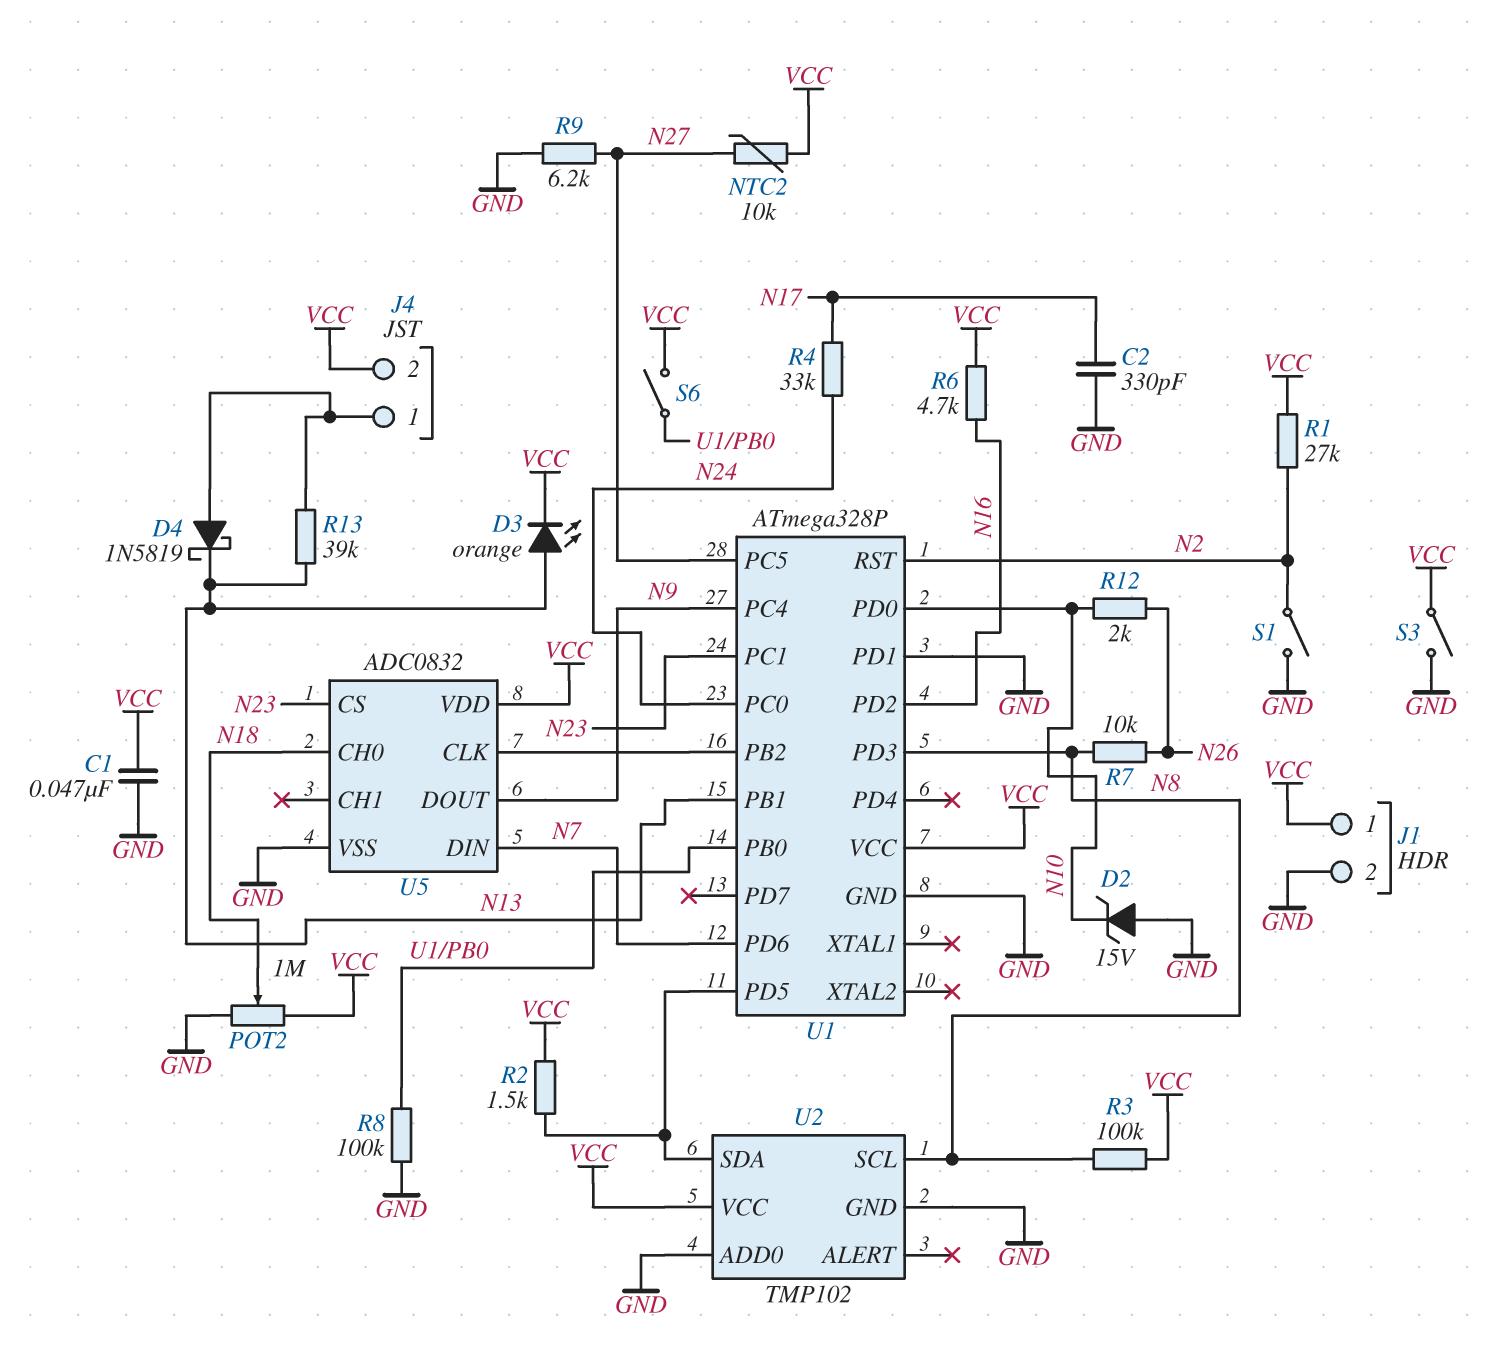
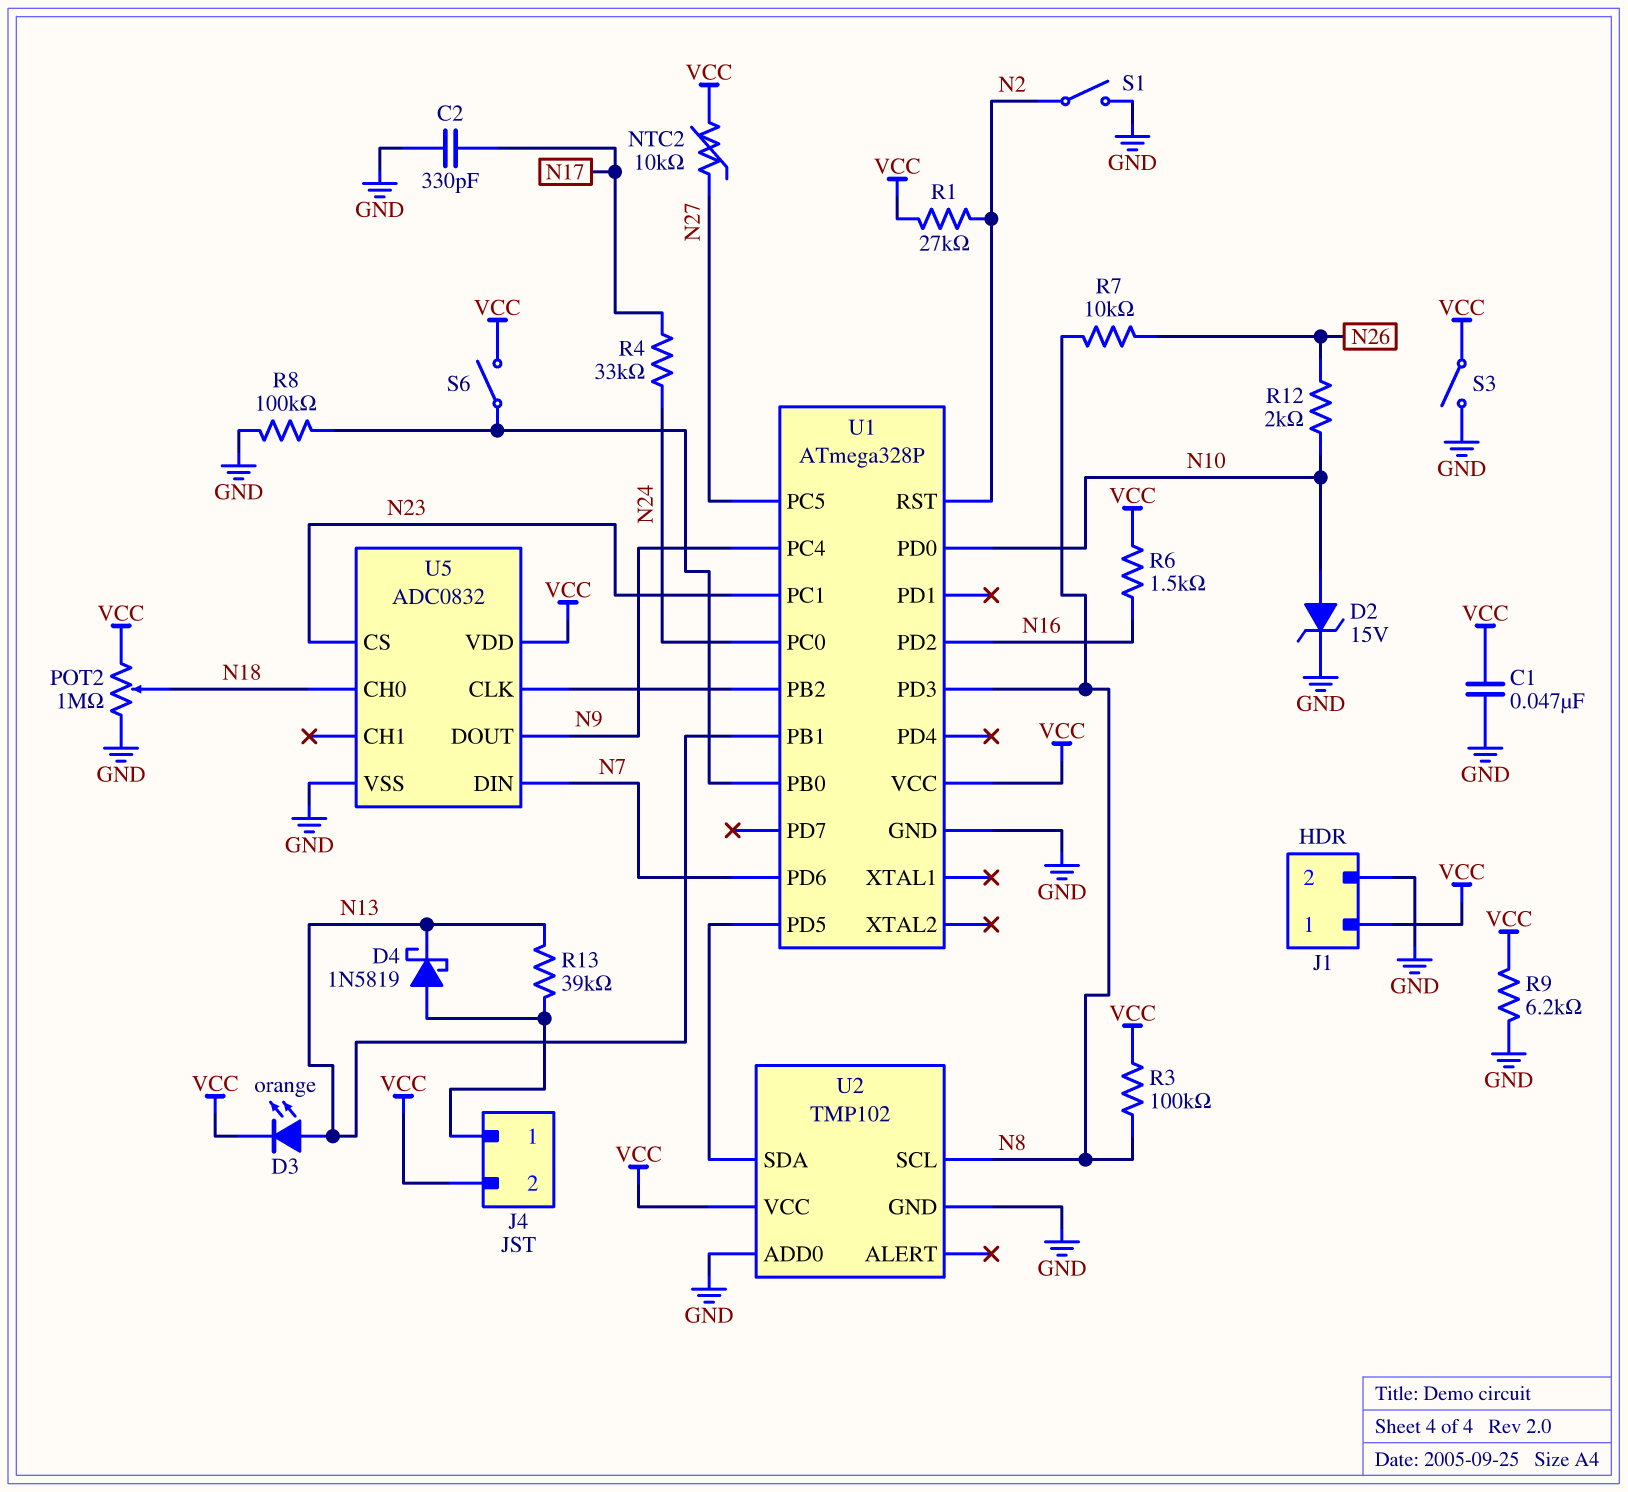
D2: zener 15V (A GND, K N10) -> zener 15V (A N10, K GND)
R2: 1.5k (U1/PD5, VCC) -> none
R6: 4.7k (N16, VCC) -> 1.5k (N16, VCC)
R9: 6.2k (GND, N27) -> 6.2k (GND, VCC)
U1 pin PD1: GND -> none

